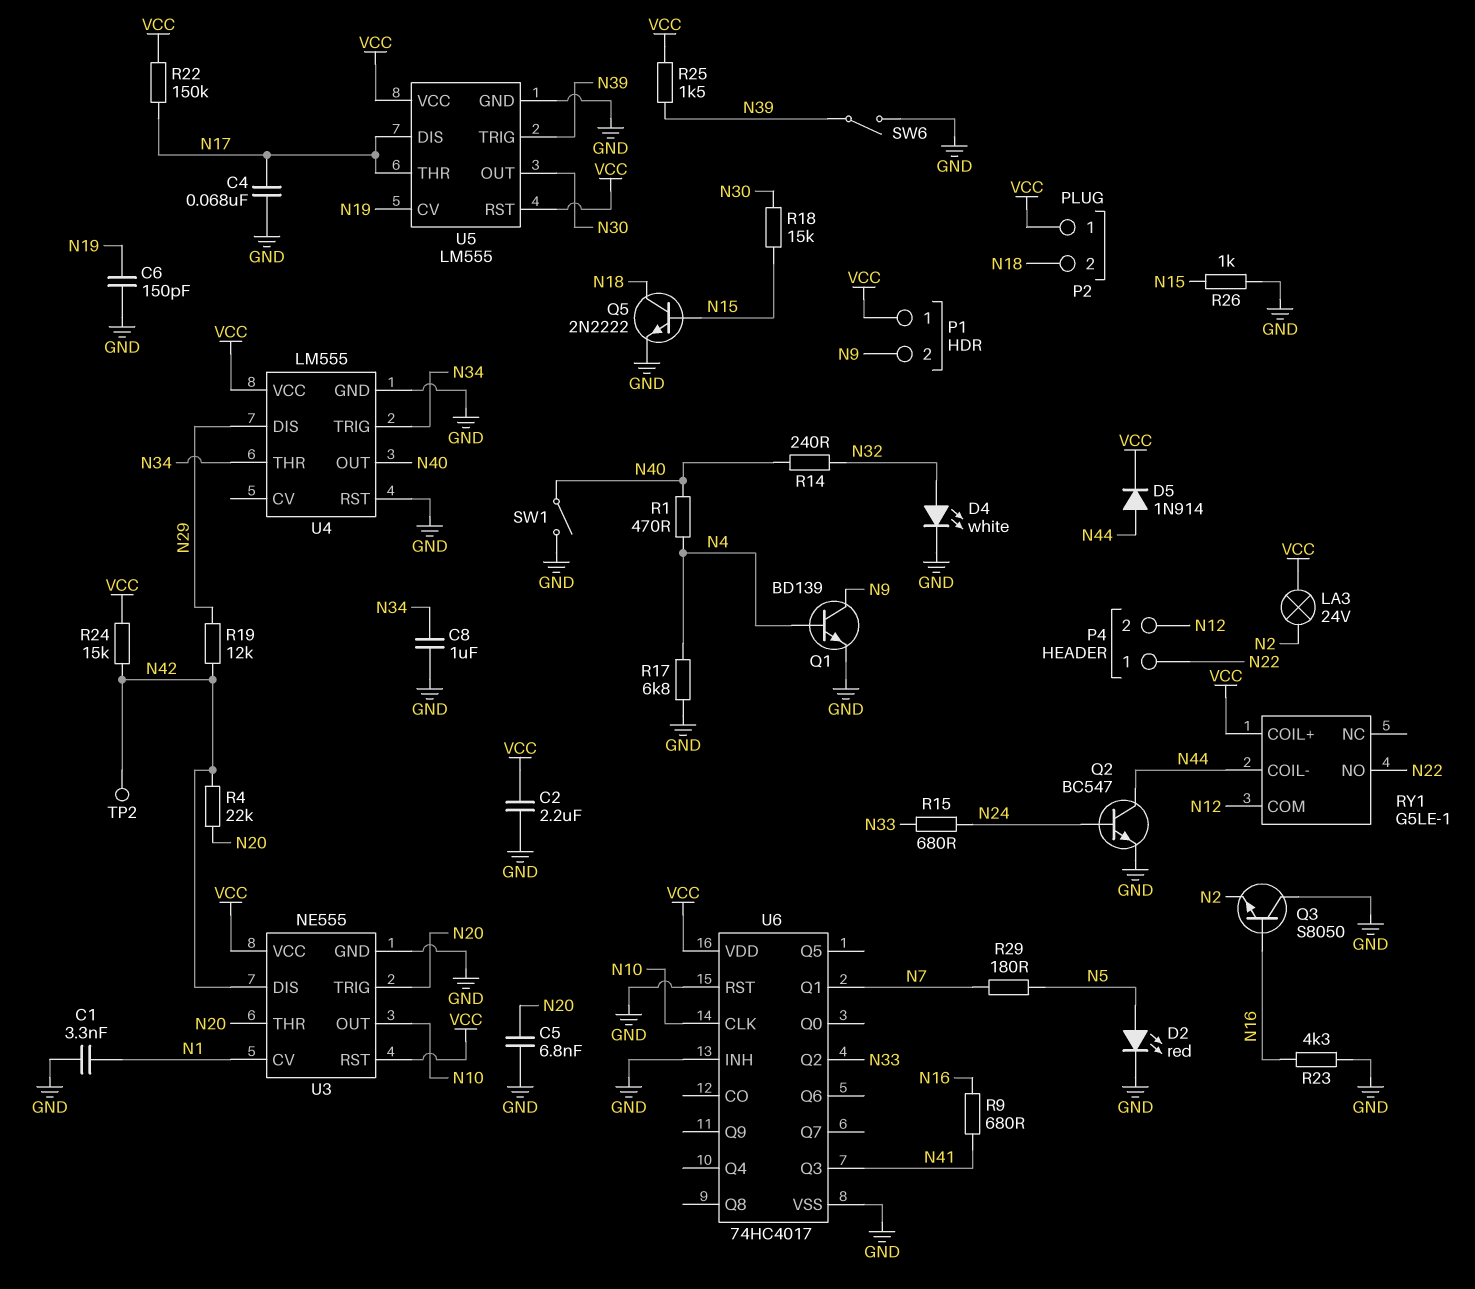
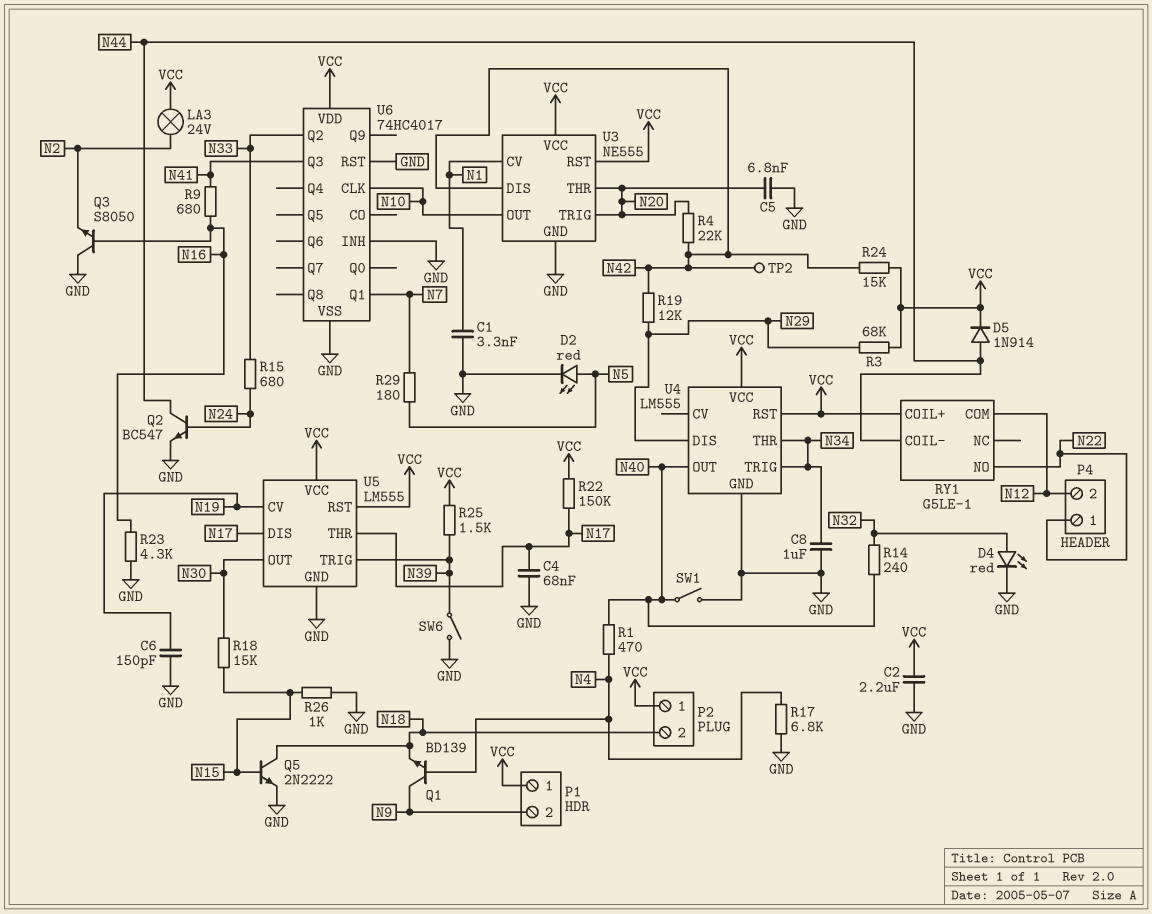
D4: LED white (A N32, K GND) -> LED red (A N32, K GND)
Q1: NPN BD139 (B N4, C N9, E GND) -> NPN BD139 (B N4, C N9, E N18)
R3: none -> 68k (N29, VCC)
U4 pin RST: GND -> VCC

